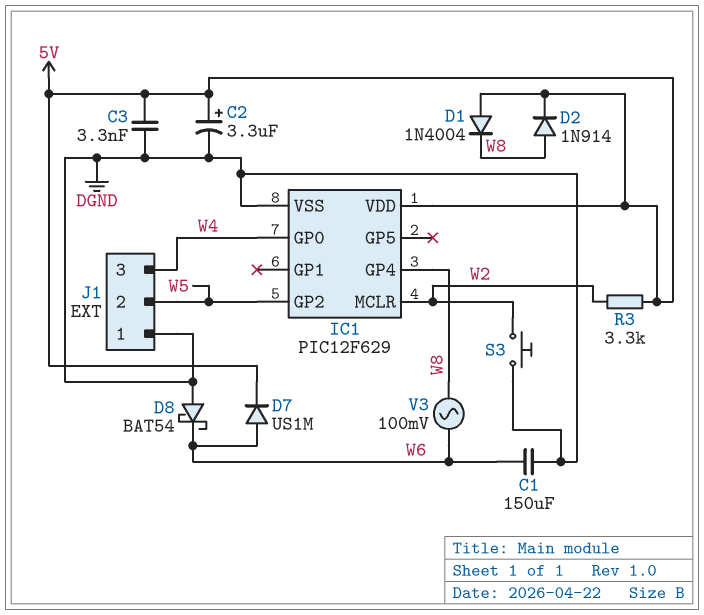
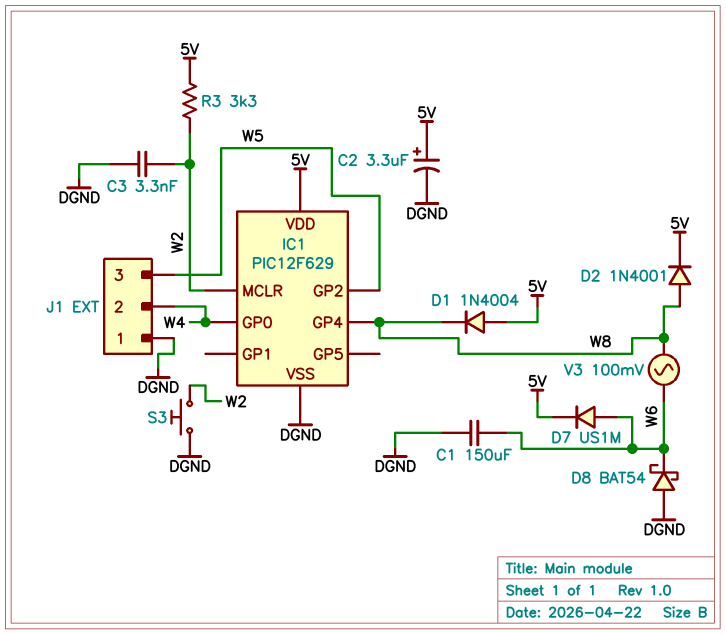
C3: 3.3nF (5V, DGND) -> 3.3nF (DGND, W2)
D2: diode 1N914 (A W8, K 5V) -> diode 1N4001 (A W8, K 5V)
J1 pin 2: W5 -> W4
J1 pin 3: W4 -> W5

